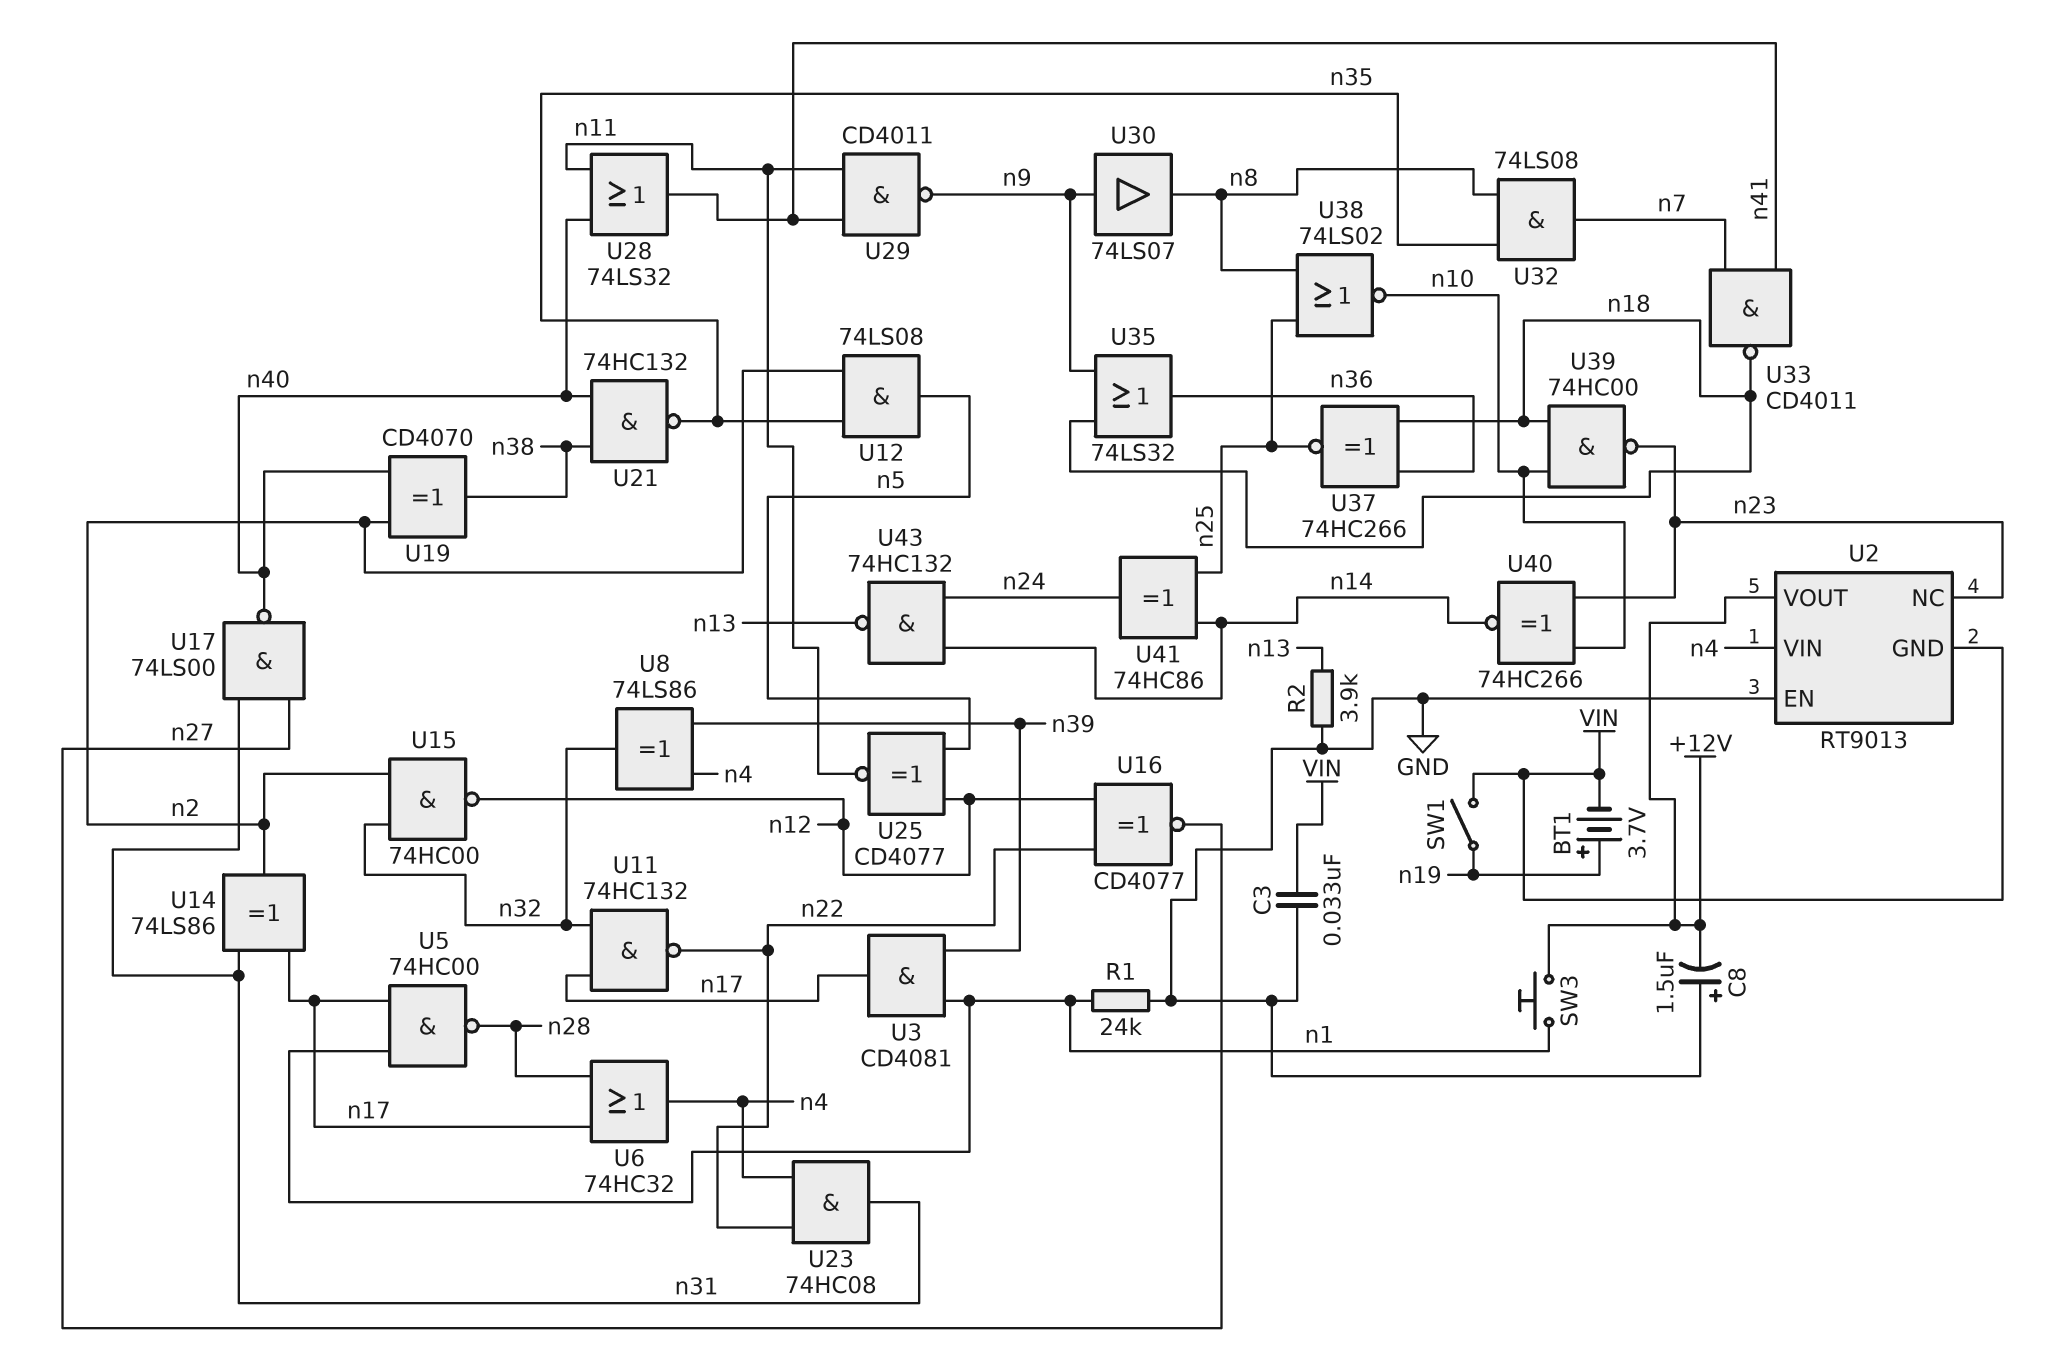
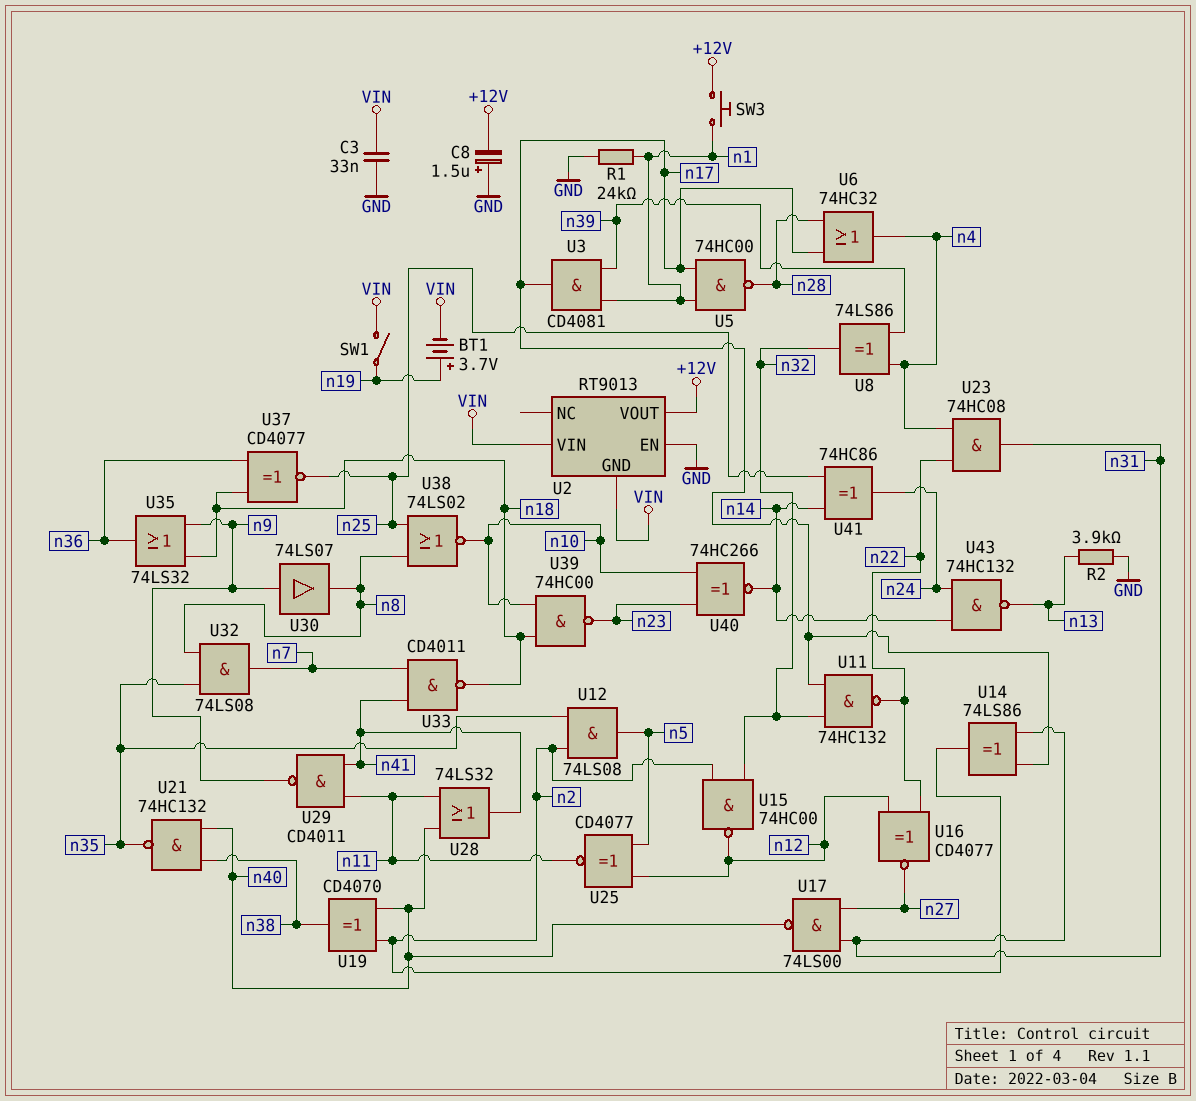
U2 pin NC: n23 -> none
U2 pin VIN: n4 -> VIN
U37: XNOR 74HC266 (in n18, in n36, out n25) -> XNOR CD4077 (in n18, in n36, out n25)

